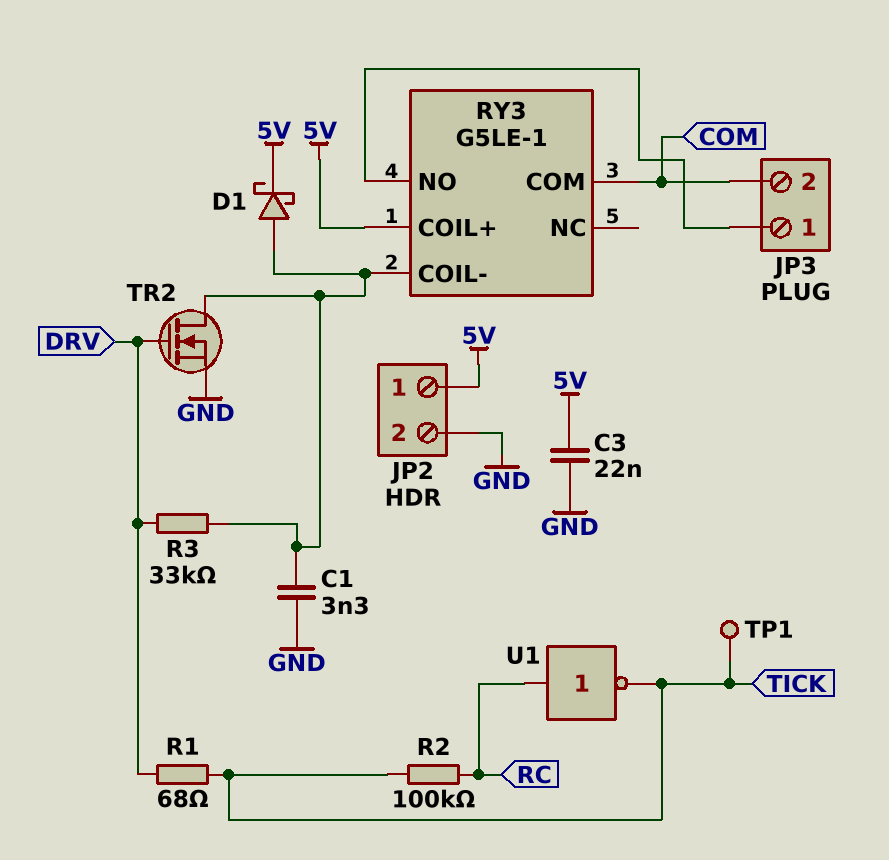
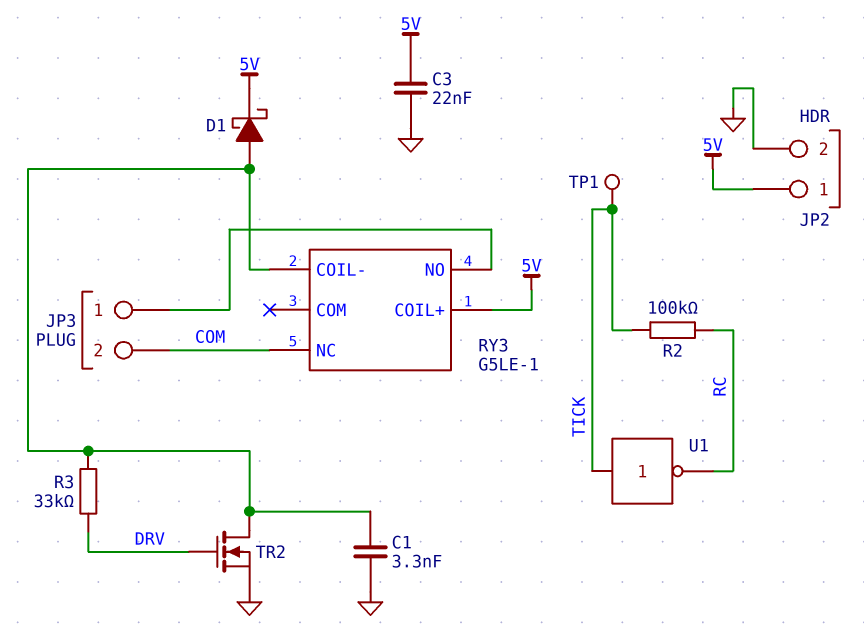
R1: 68 (DRV, TICK) -> none
RY3 pin COM: COM -> none
RY3 pin NC: none -> COM
U1: NOT (in RC, out TICK) -> NOT (in TICK, out RC)

